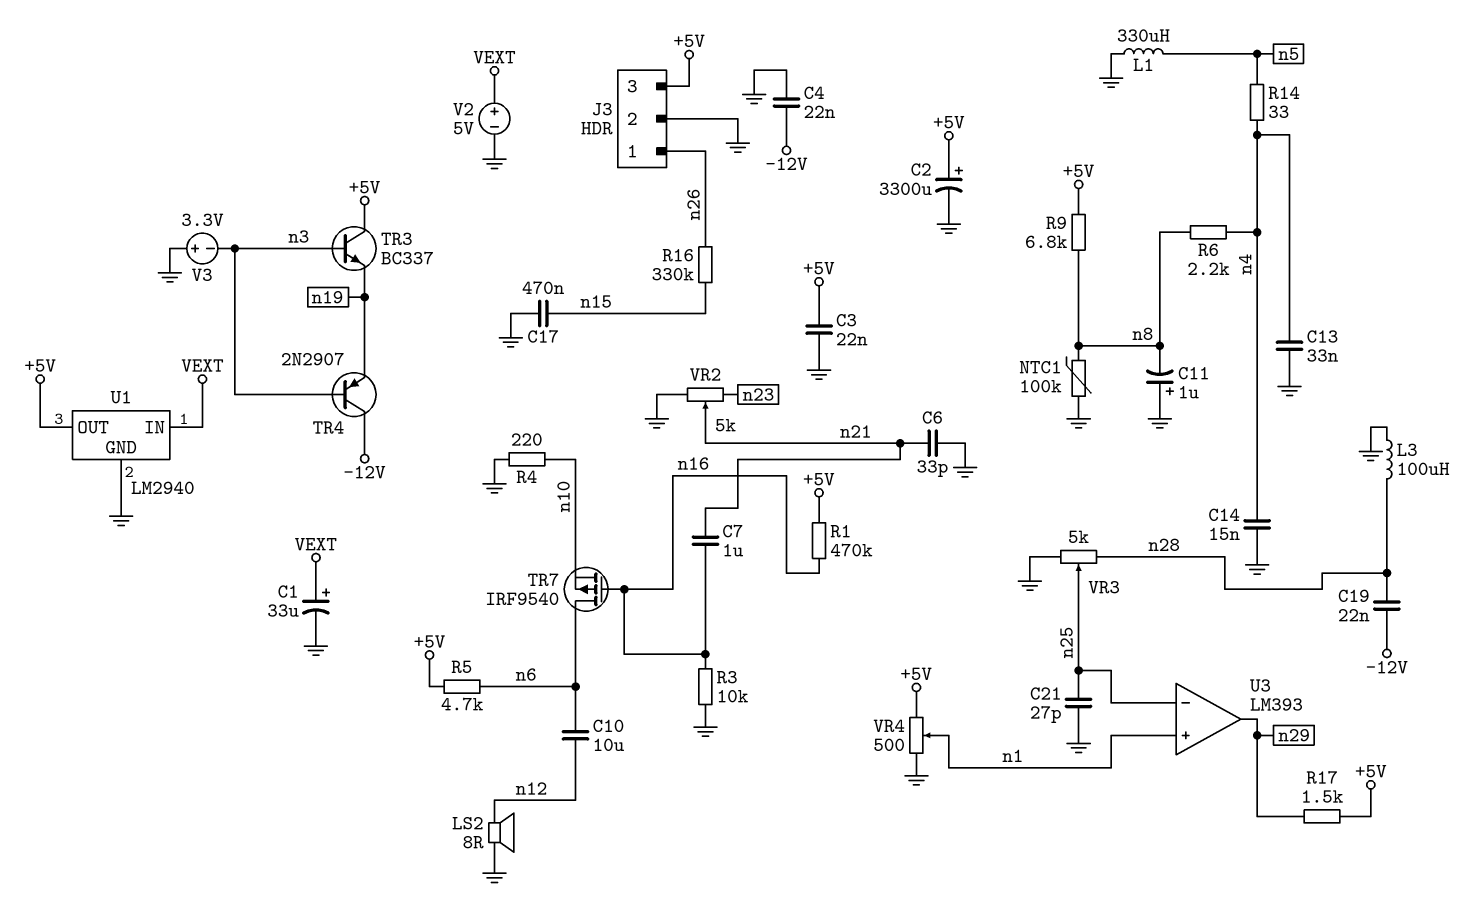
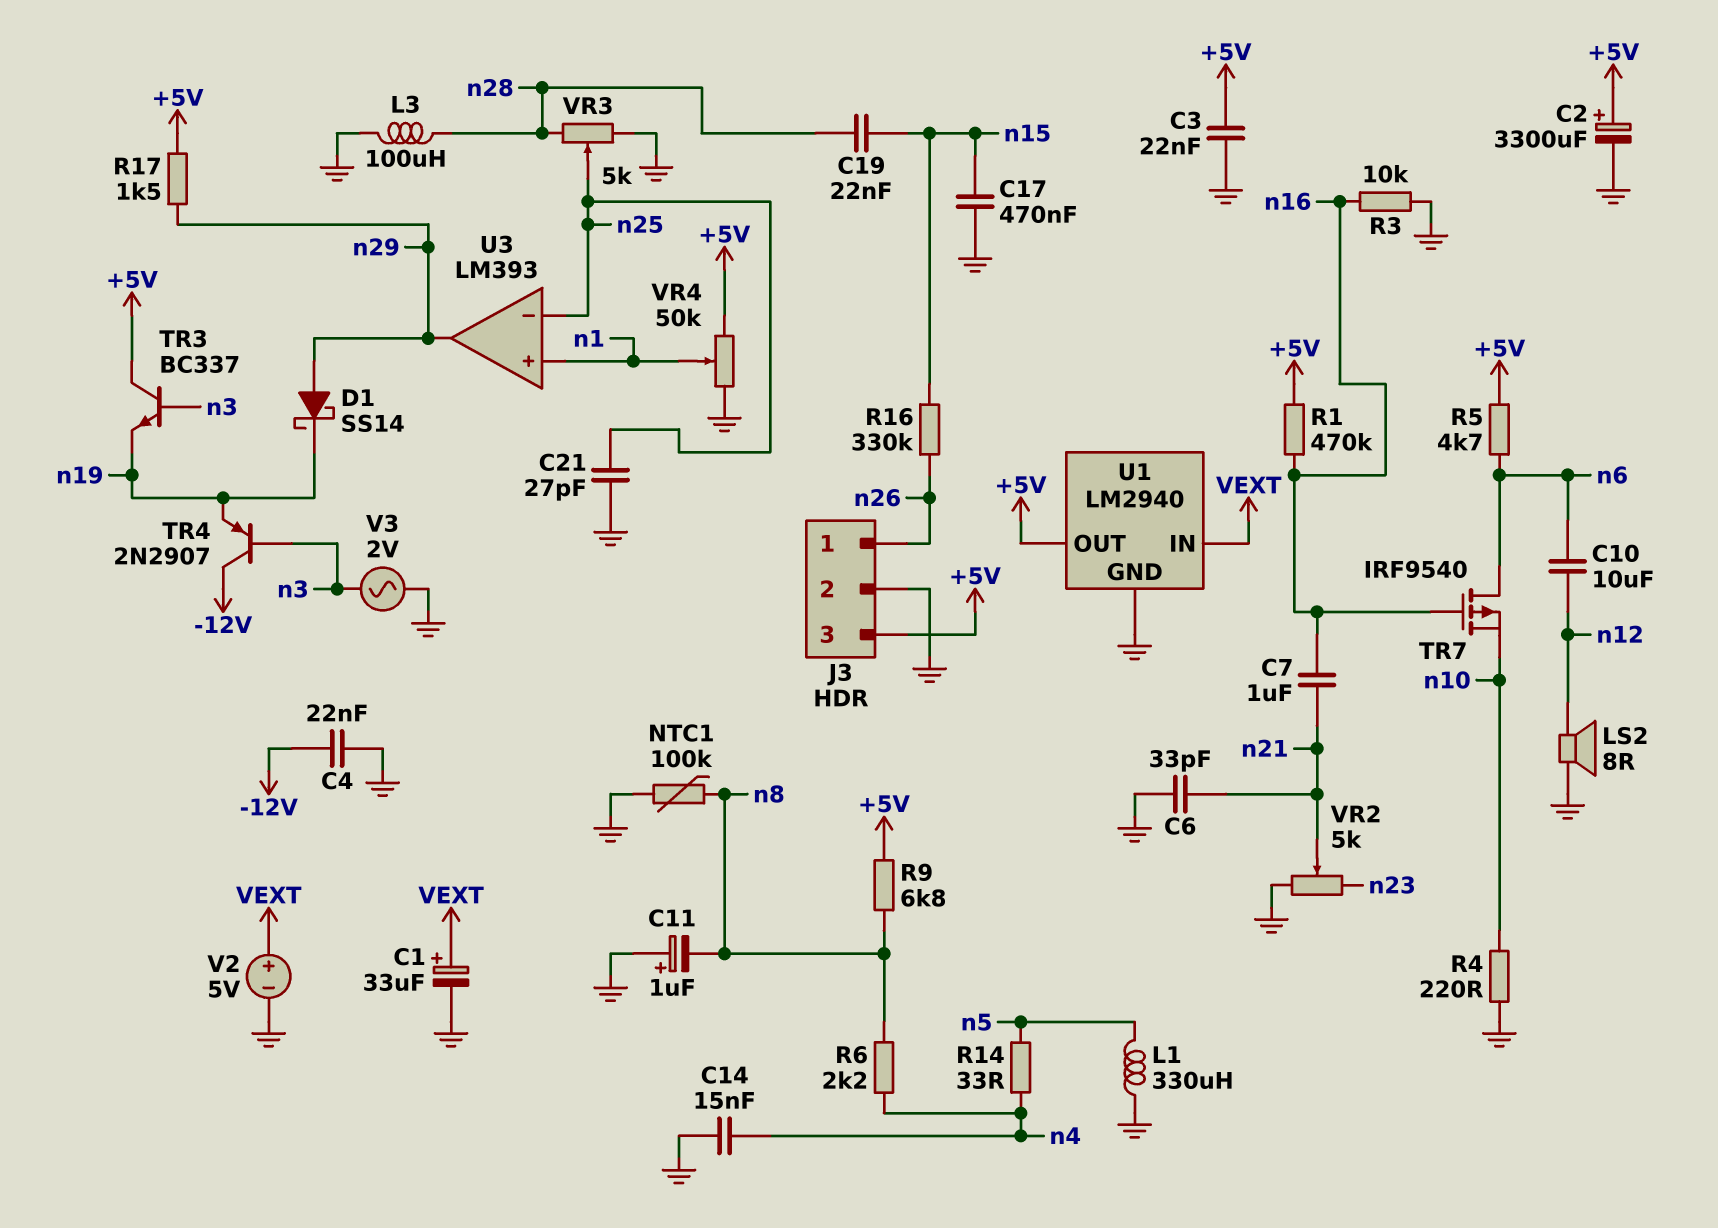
C13: 33nF (GND, n4) -> none
C19: 22nF (-12V, n28) -> 22nF (n15, n28)
D1: none -> schottky SS14 (A n29, K n19)
V3: 3.3V (plus GND, minus n3) -> AC 2V (GND, n3)
VR4: 500 (+5V, GND, wiper n1) -> 50k (+5V, GND, wiper n1)

